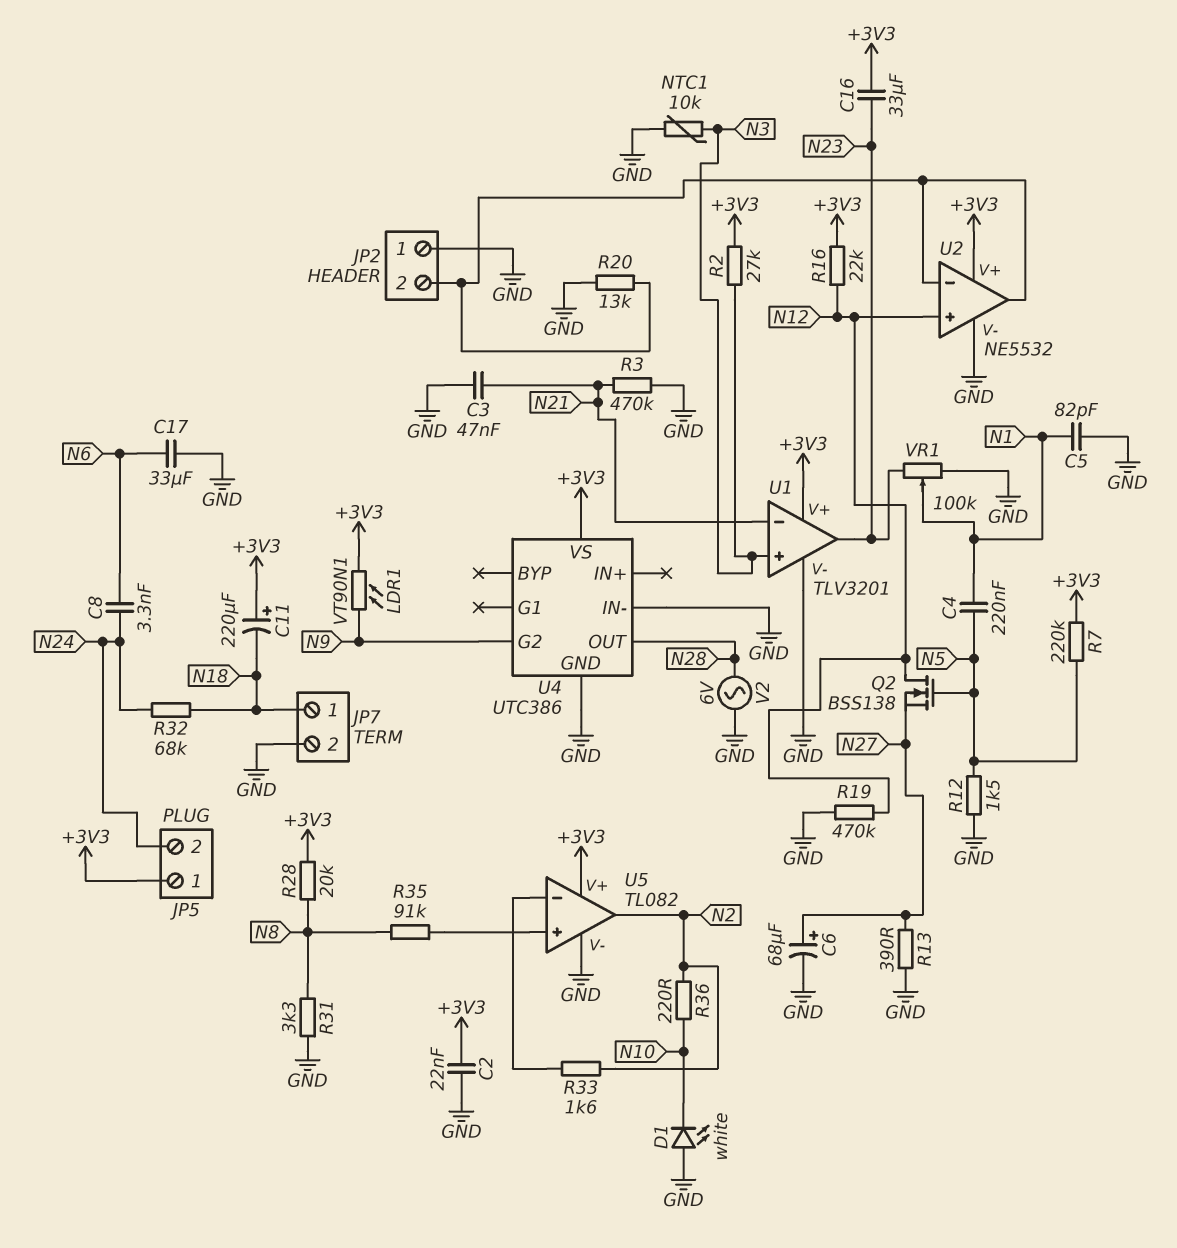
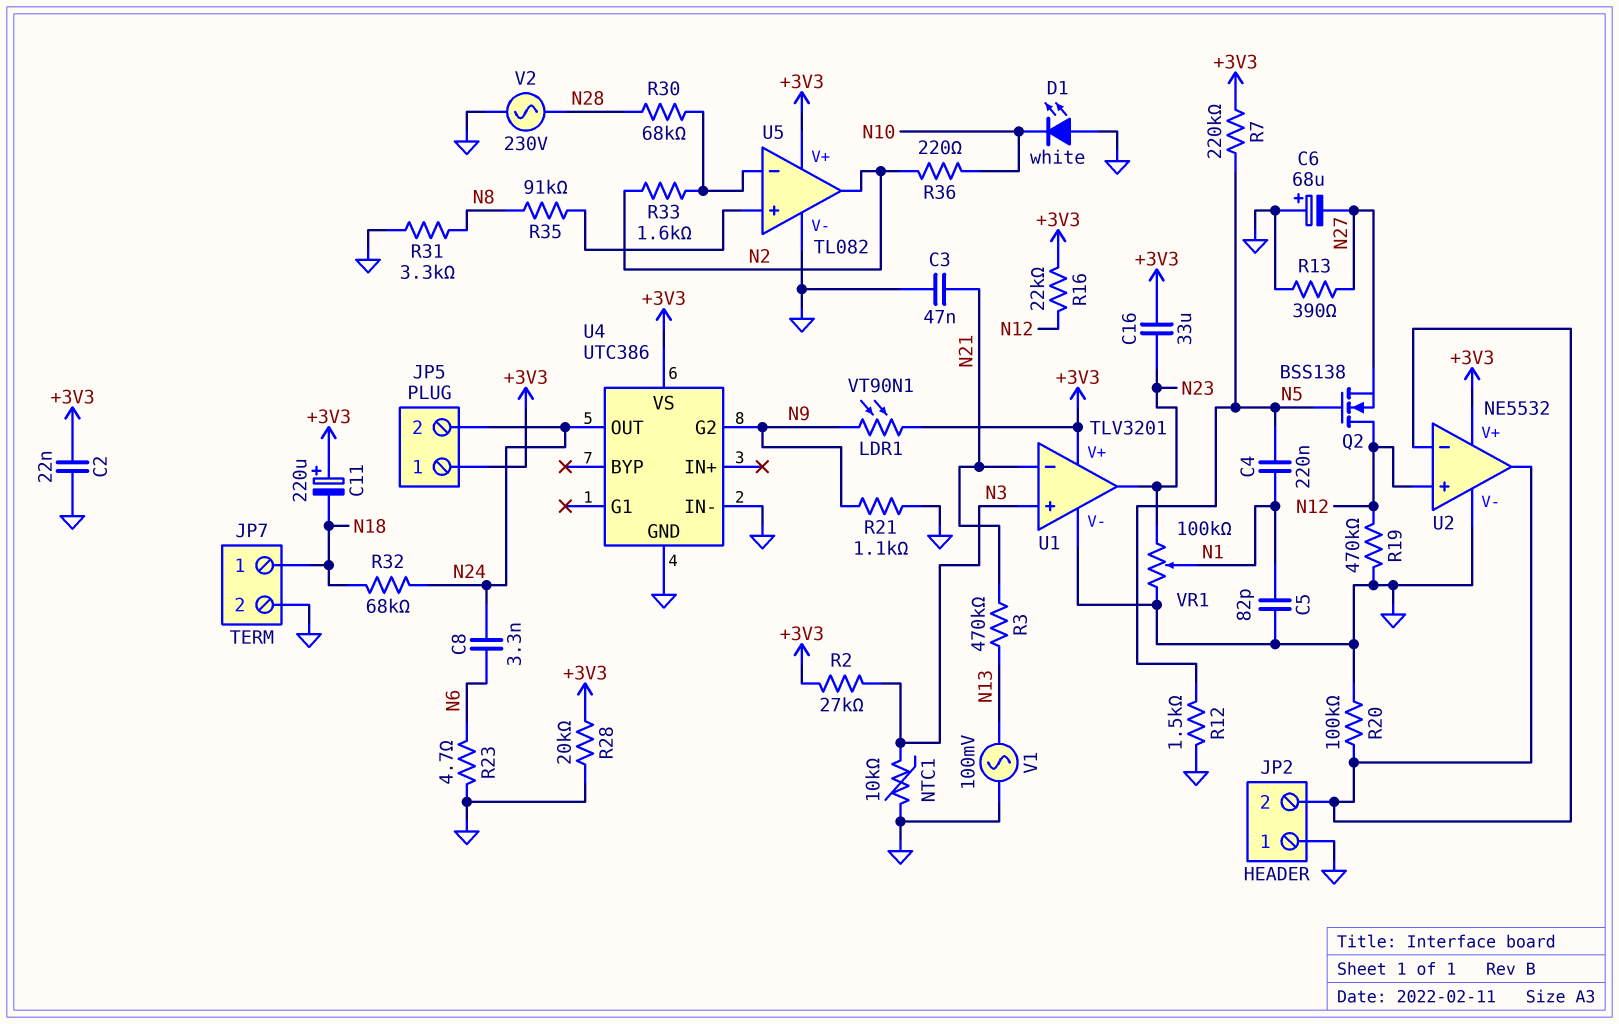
C6: 68uF (plus N27, minus GND) -> 68uF (plus GND, minus N27)
C17: 33uF (GND, N6) -> none
R3: 470k (GND, N21) -> 470k (N13, N21)
R20: 13k (GND, JP2/2) -> 100k (GND, JP2/2)
R21: none -> 1.1k (GND, N9)
R23: none -> 4.7 (GND, N6)
R28: 20k (+3V3, N8) -> 20k (+3V3, GND)
R30: none -> 68k (N28, U5/in-)
U4 pin OUT: N28 -> N24
V1: none -> AC 100mV (GND, N13)
V2: AC 6V (GND, N28) -> AC 230V (GND, N28)

